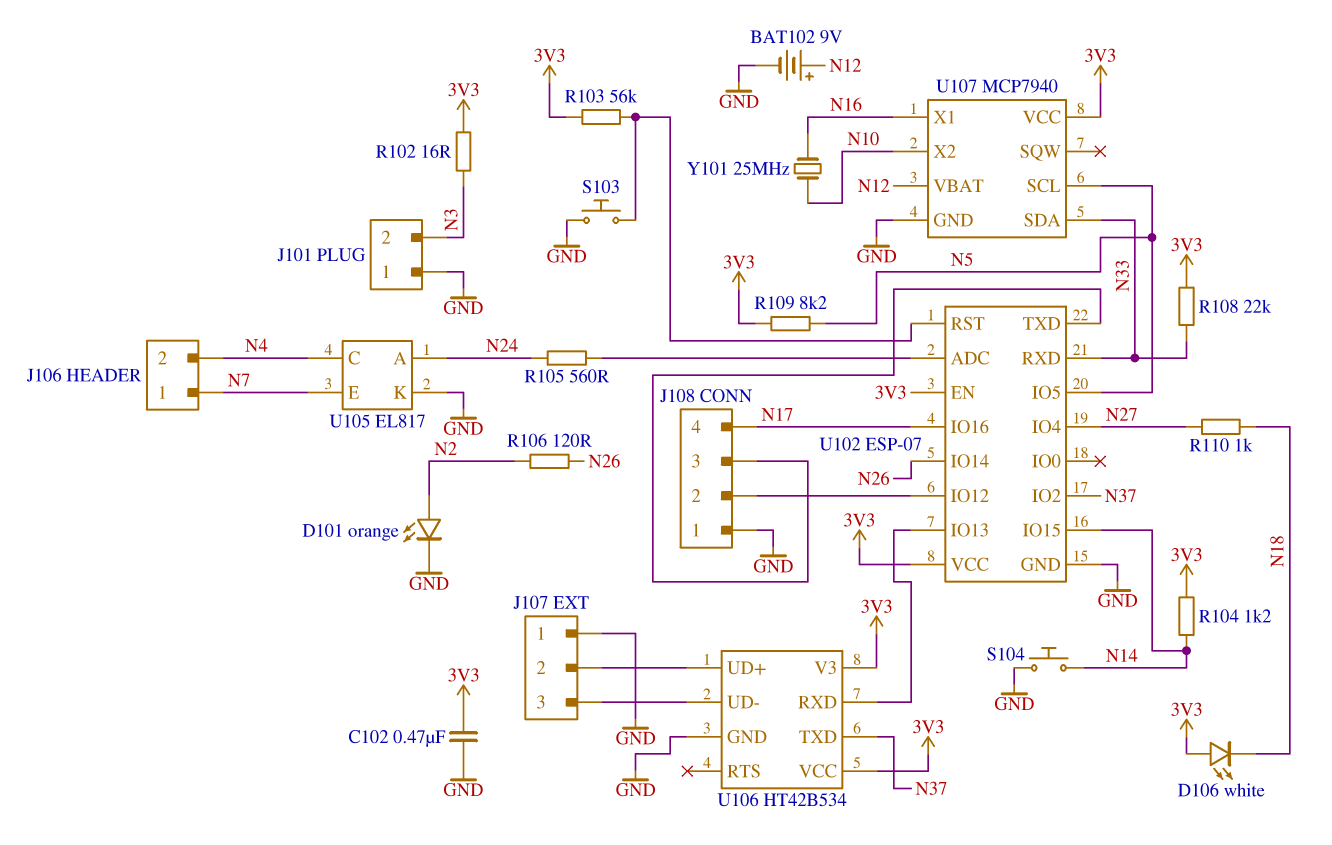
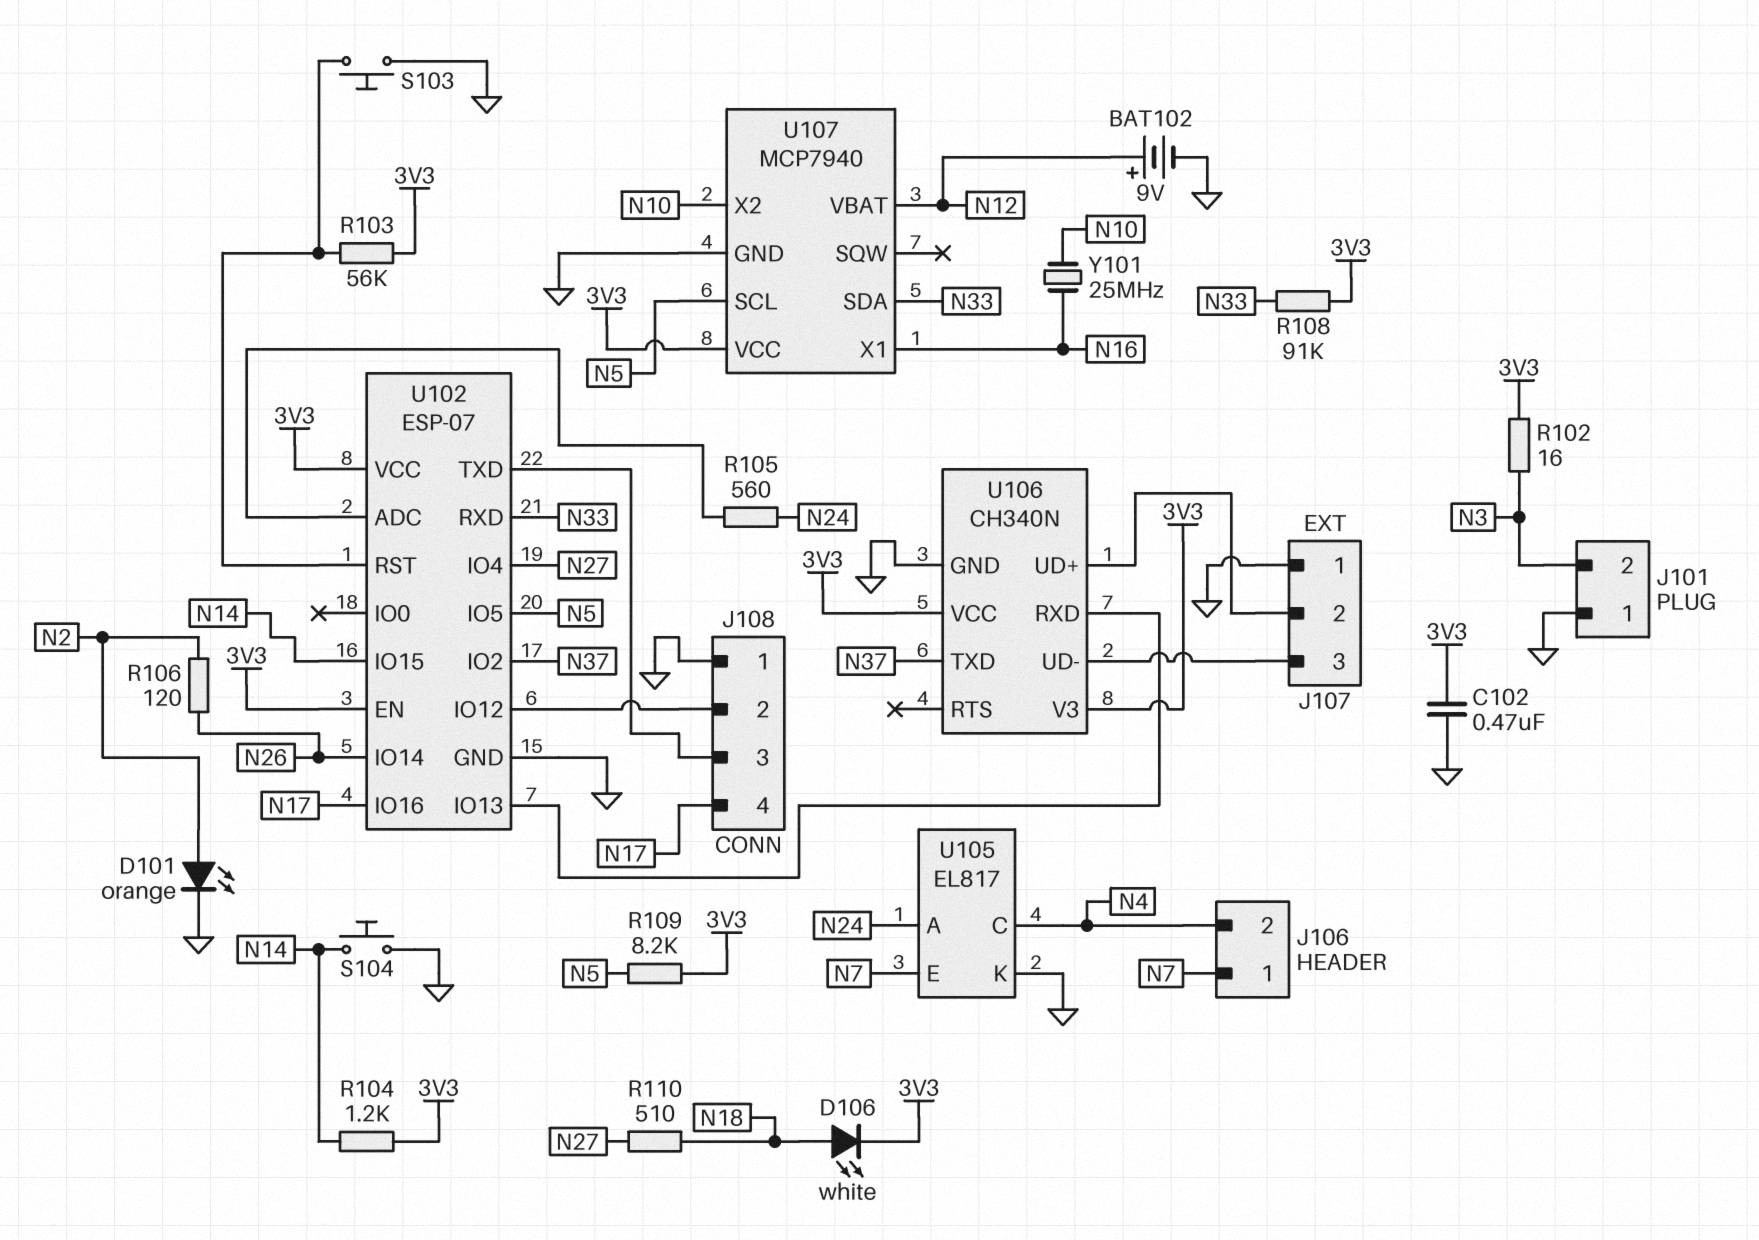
D106: LED white (A 3V3, K N18) -> LED white (A N18, K 3V3)
R108: 22k (3V3, N33) -> 91k (3V3, N33)
R110: 1k (N18, N27) -> 510 (N18, N27)
U106: HT42B534 -> CH340N

